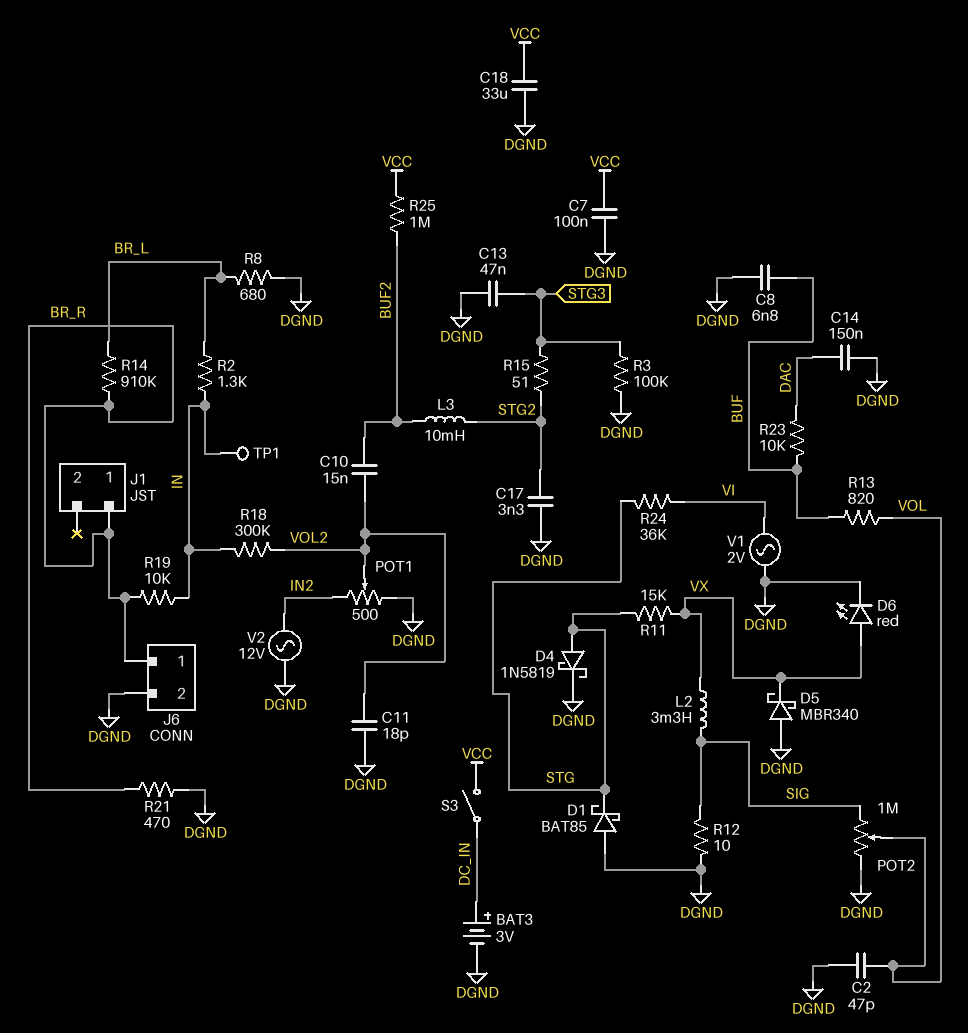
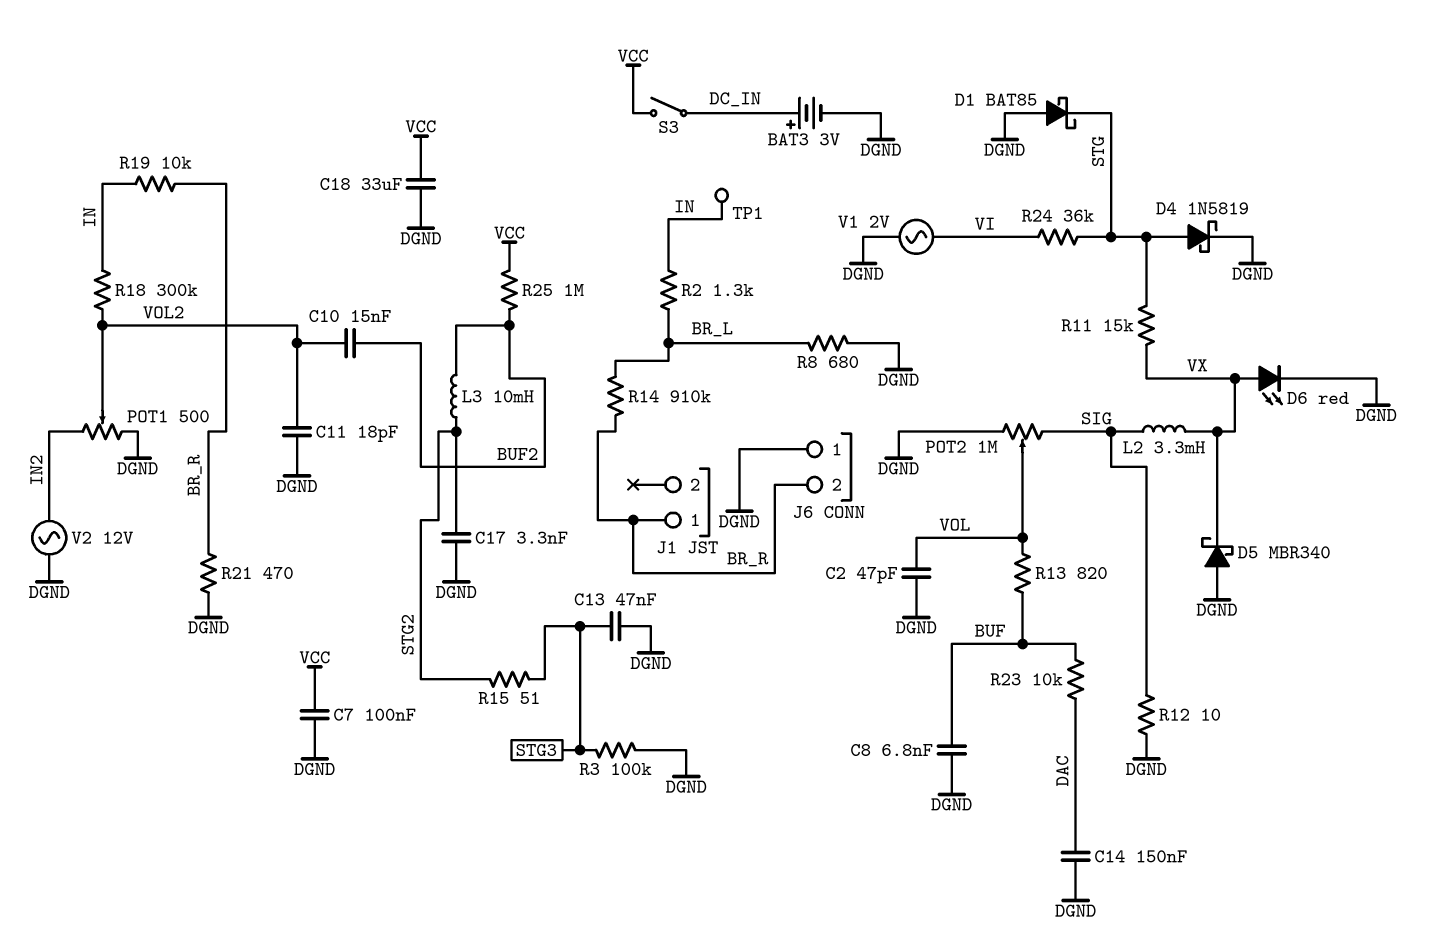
J6 pin 1: BR_R -> DGND
J6 pin 2: DGND -> BR_R

